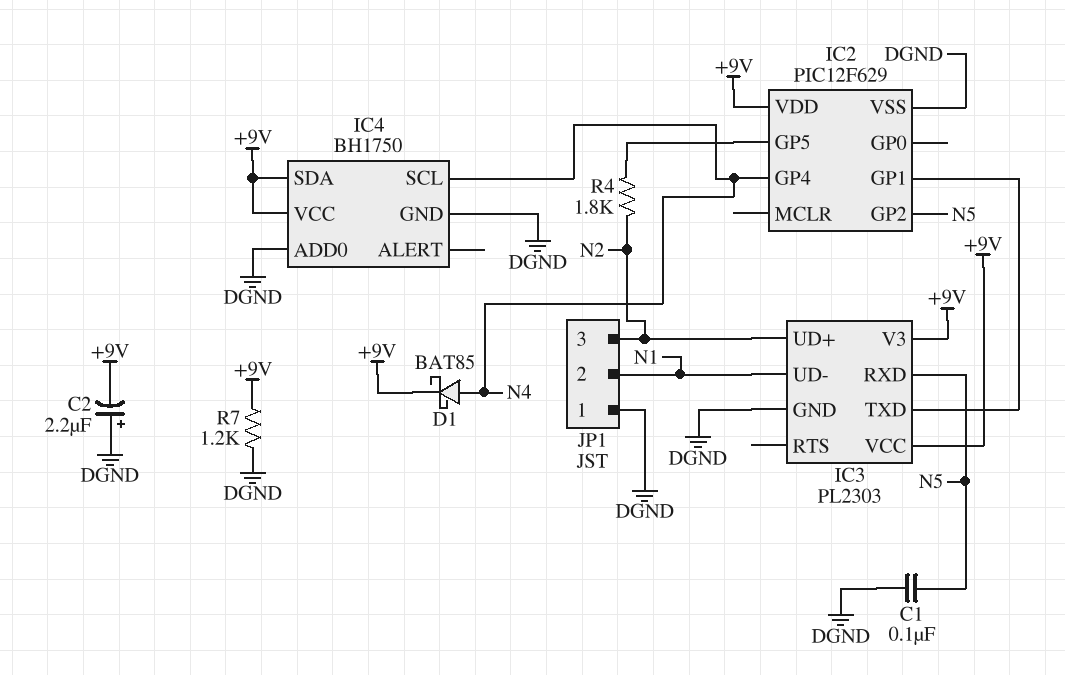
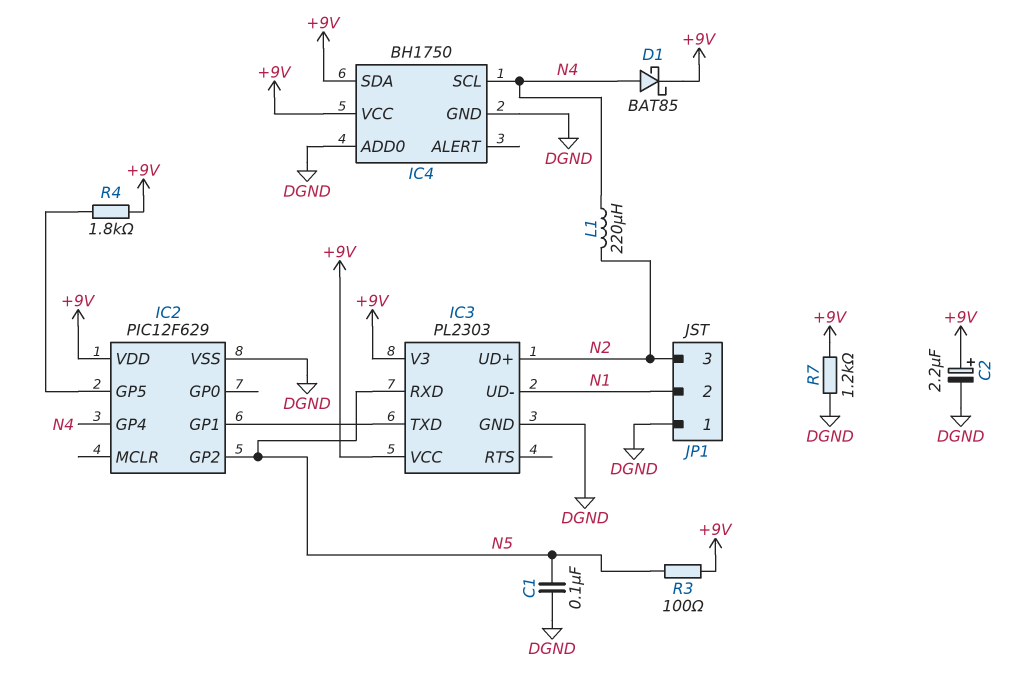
C2: 2.2uF (plus DGND, minus +9V) -> 2.2uF (plus +9V, minus DGND)
L1: none -> 220uH (N2, N4)
R3: none -> 100 (+9V, N5)
R4: 1.8k (IC2/GP5, N2) -> 1.8k (+9V, IC2/GP5)

